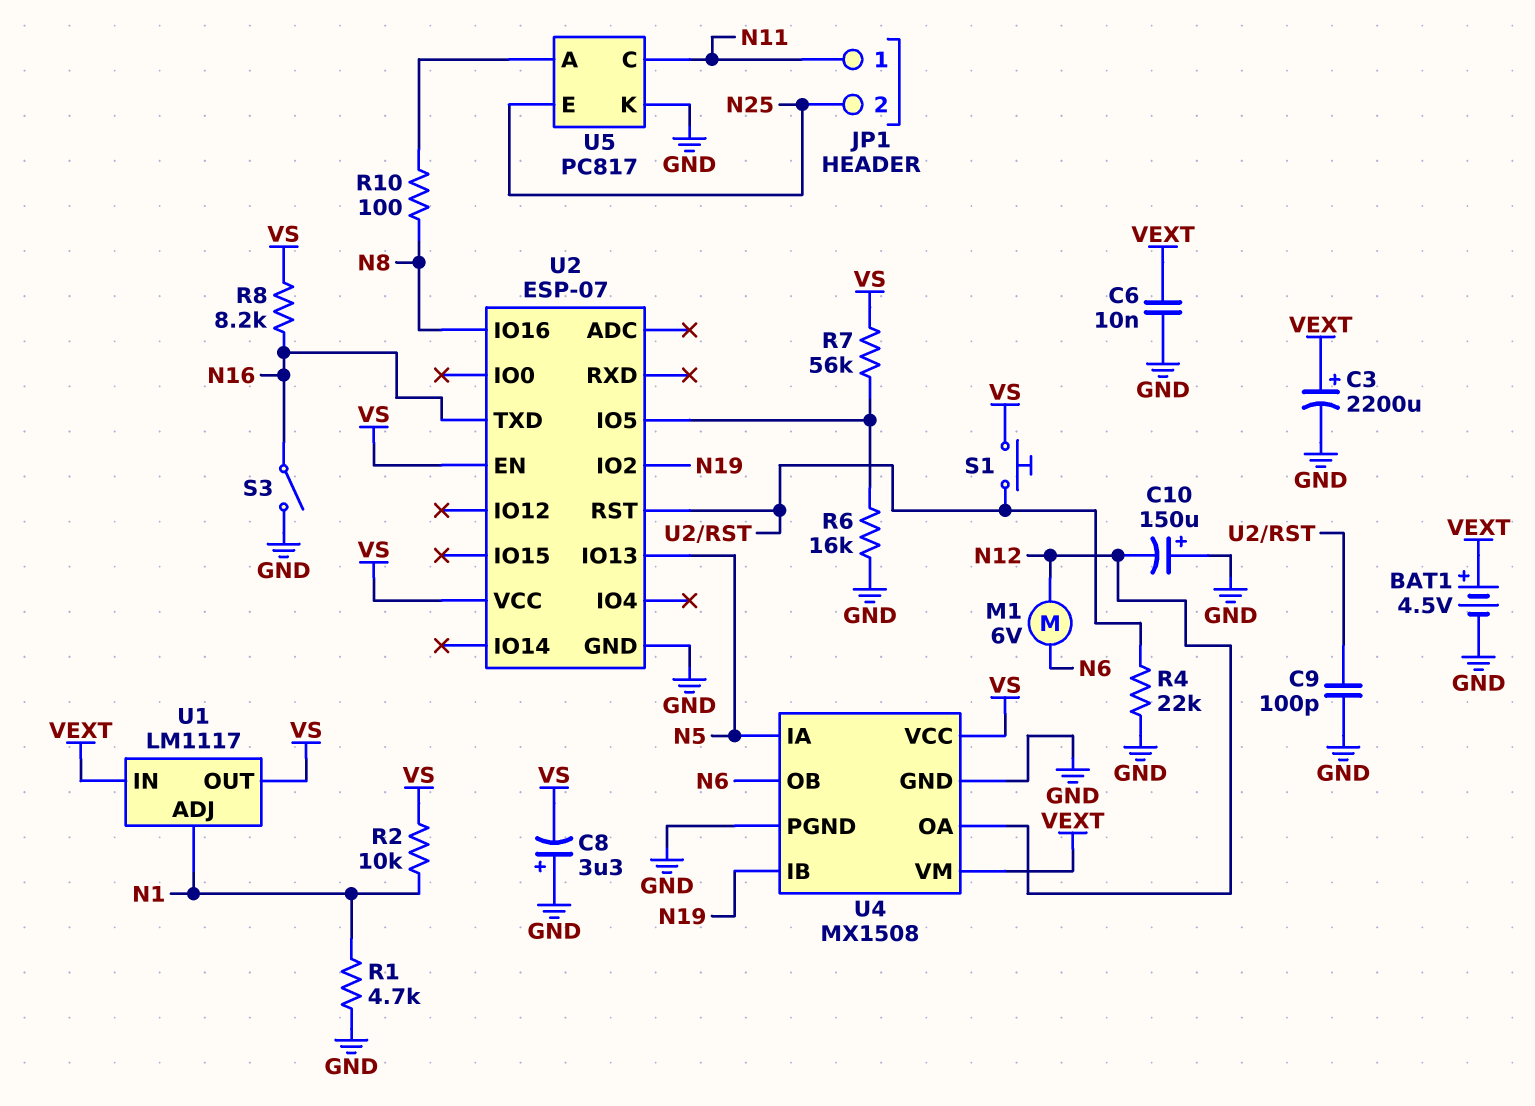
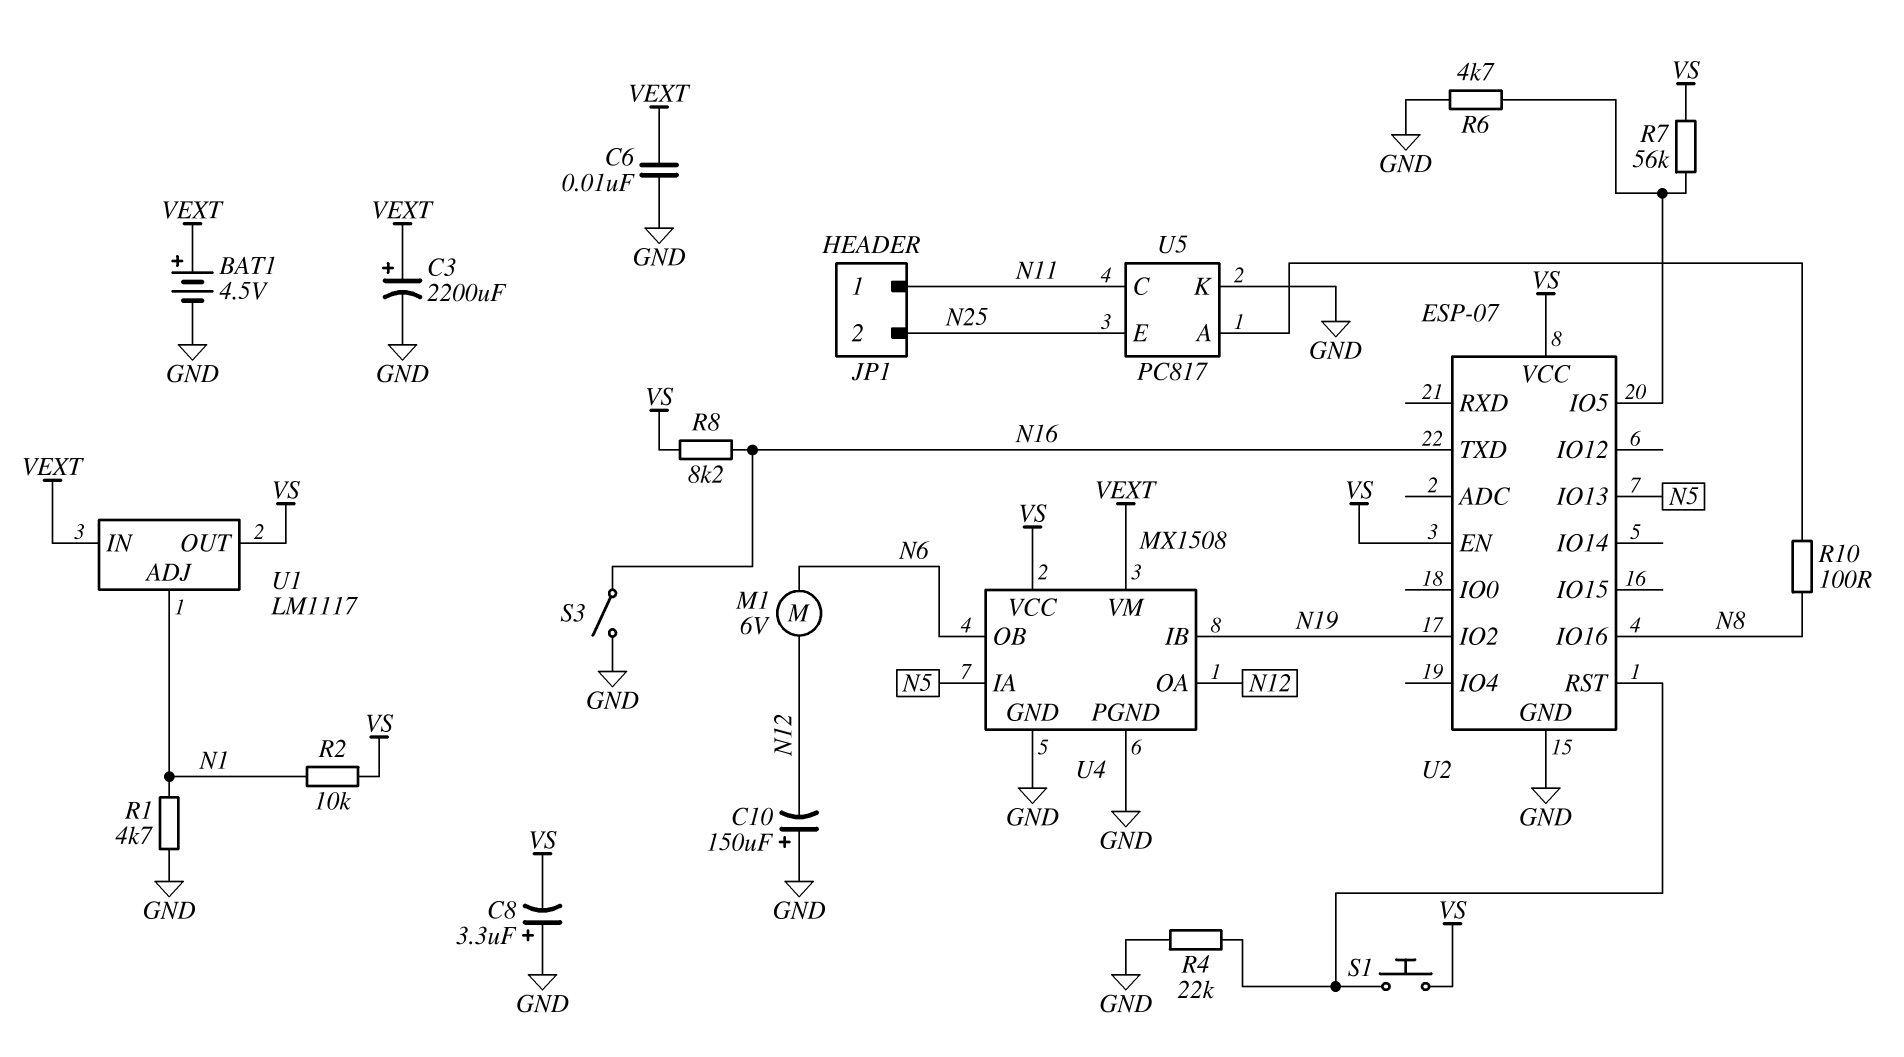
C9: 100pF (GND, U2/RST) -> none
R6: 16k (GND, U2/IO5) -> 4.7k (GND, U2/IO5)

